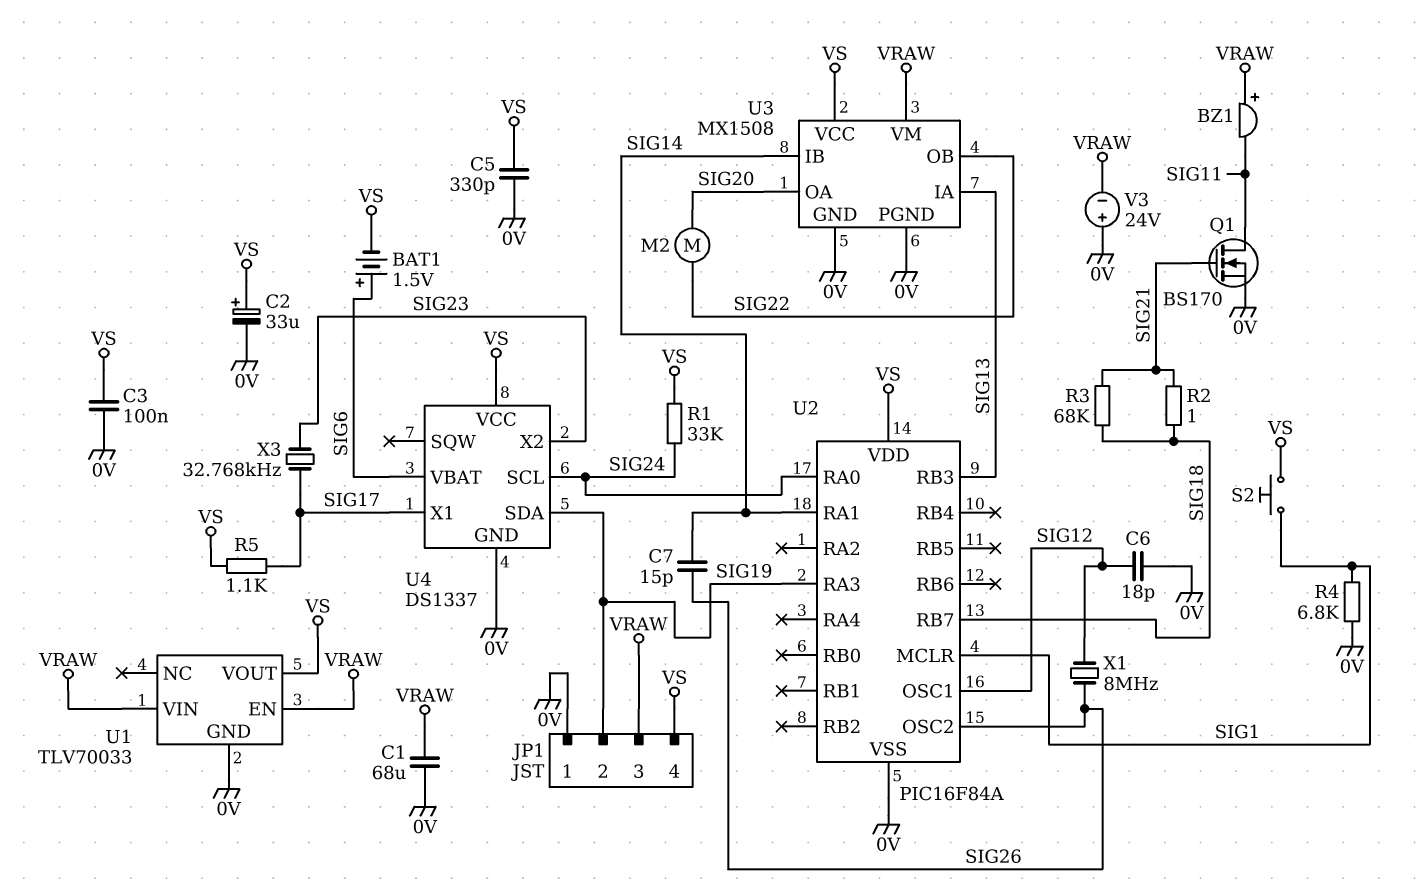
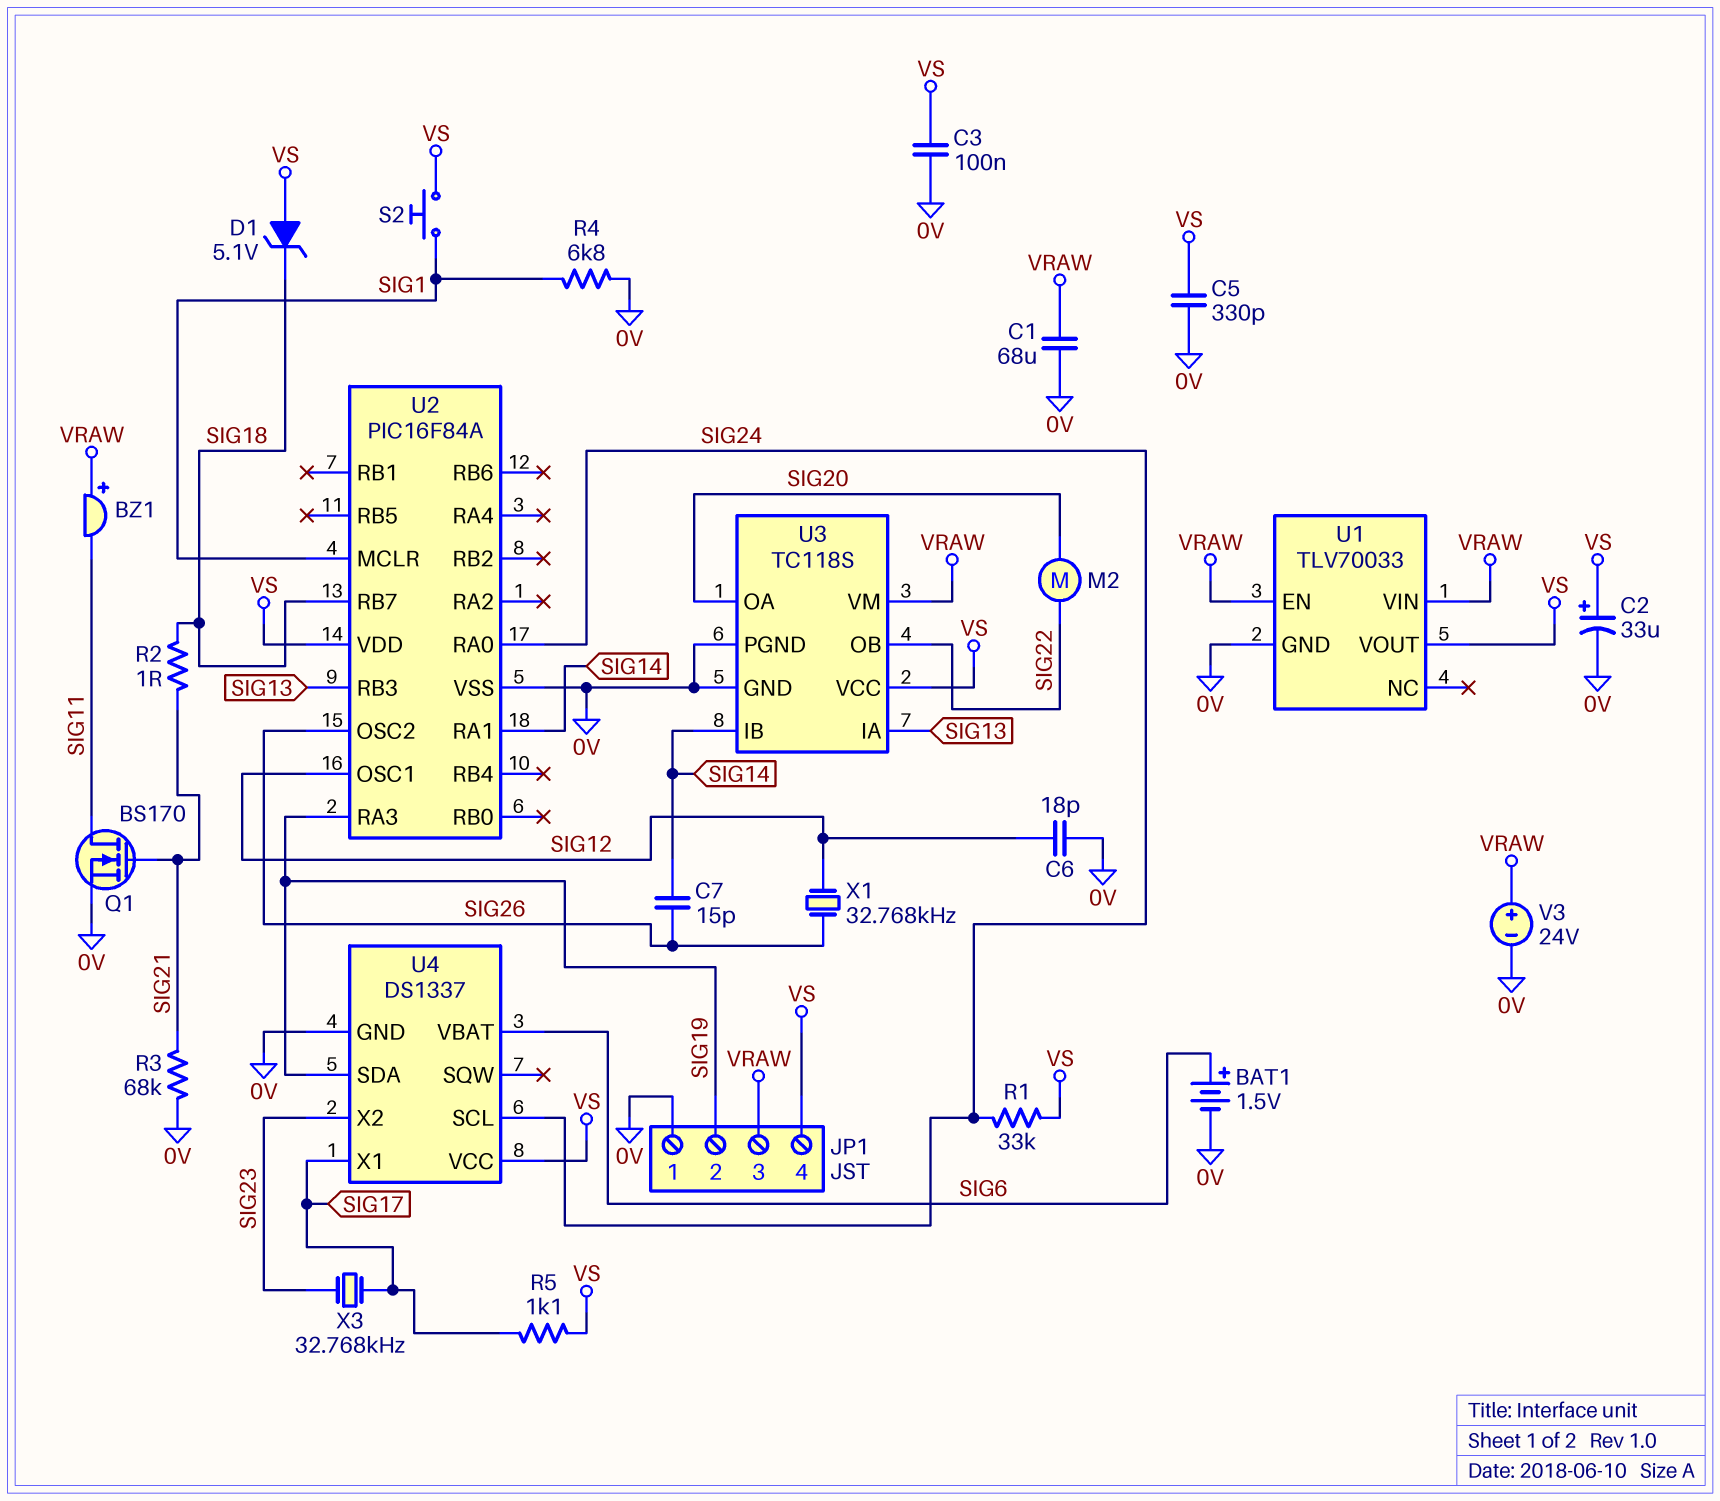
BAT1: 1.5V (plus SIG6, minus VS) -> 1.5V (plus SIG6, minus 0V)
D1: none -> zener 5.1V (A VS, K SIG18)
R3: 68k (SIG18, SIG21) -> 68k (0V, SIG21)
U3: MX1508 -> TC118S
V3: 24V (plus 0V, minus VRAW) -> 24V (plus VRAW, minus 0V)
X1: 8MHz (SIG12, SIG26) -> 32.768kHz (SIG12, SIG26)

